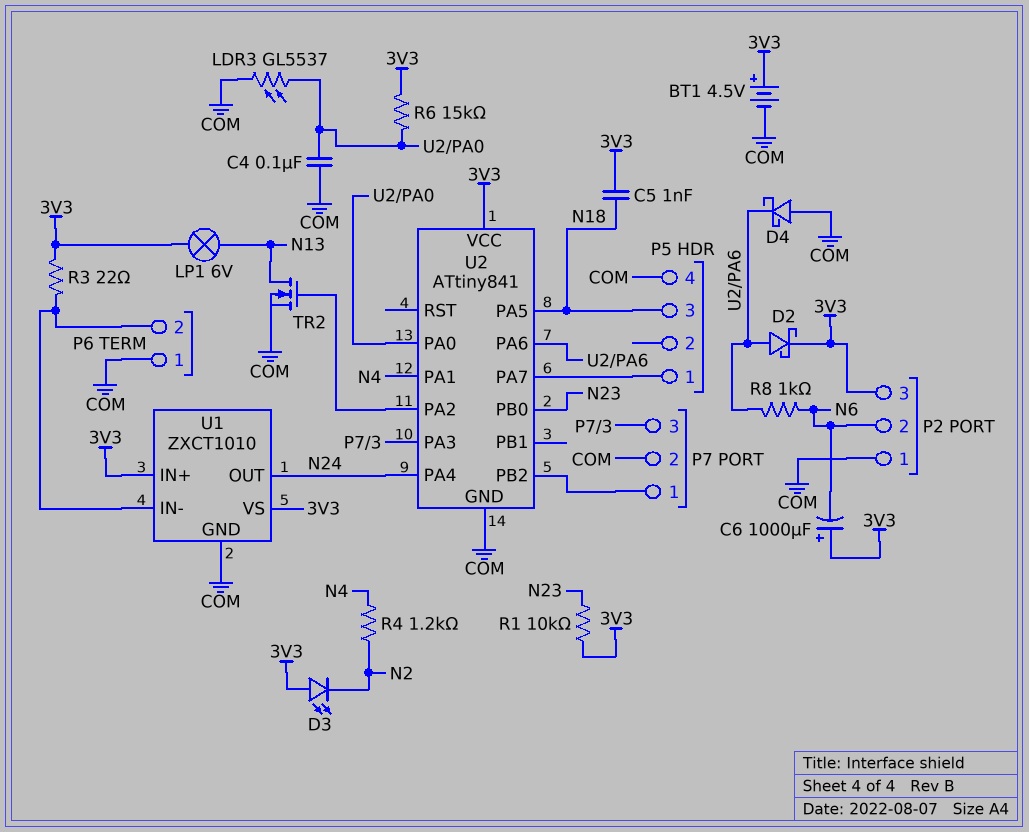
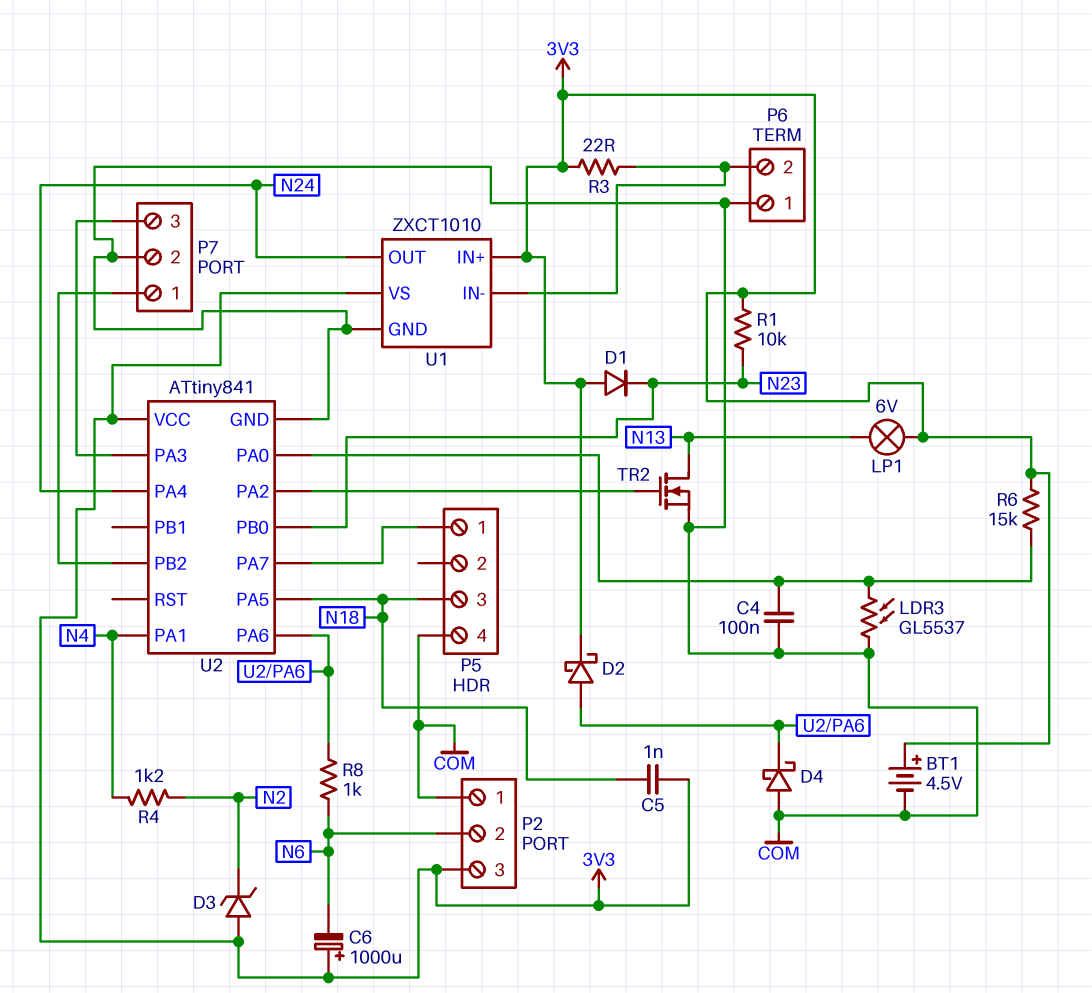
D1: none -> diode (A 3V3, K N23)
D3: LED (A 3V3, K N2) -> zener (A 3V3, K N2)

